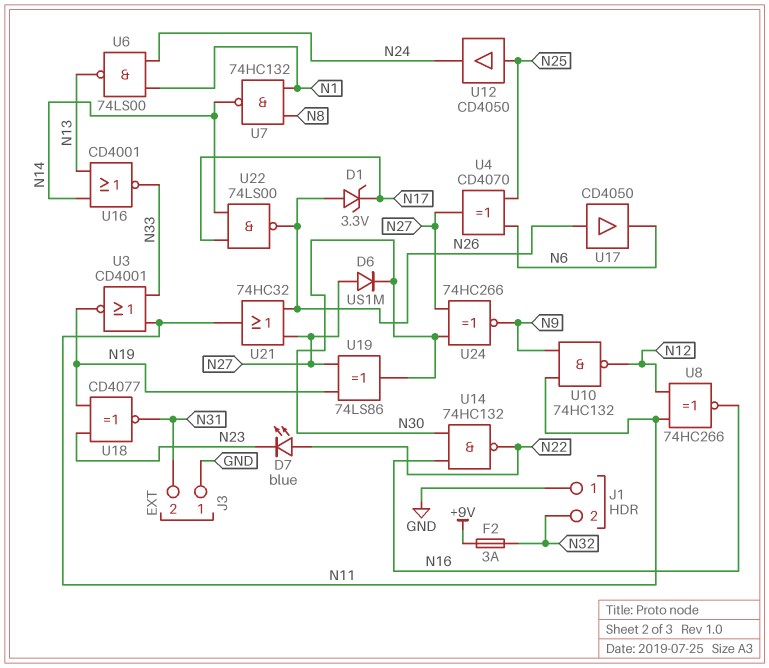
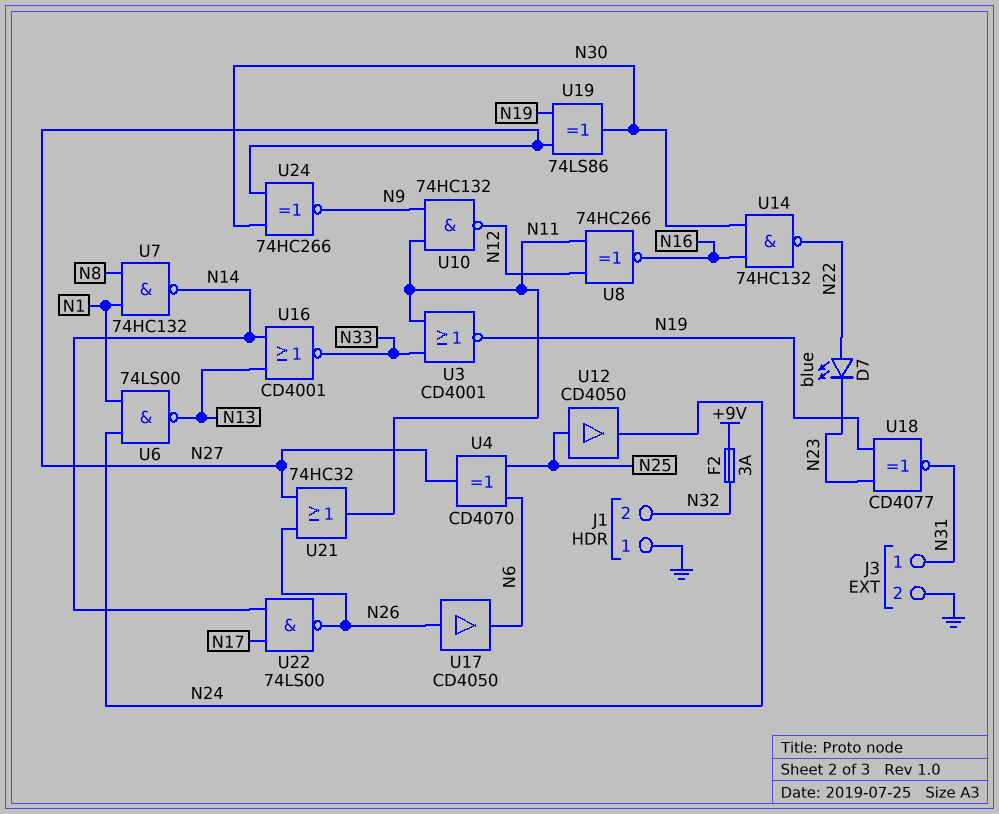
D1: zener 3.3V (A N26, K N17) -> none
D6: diode US1M (A N27, K N30) -> none
J3 pin 1: GND -> N31
J3 pin 2: N31 -> GND

